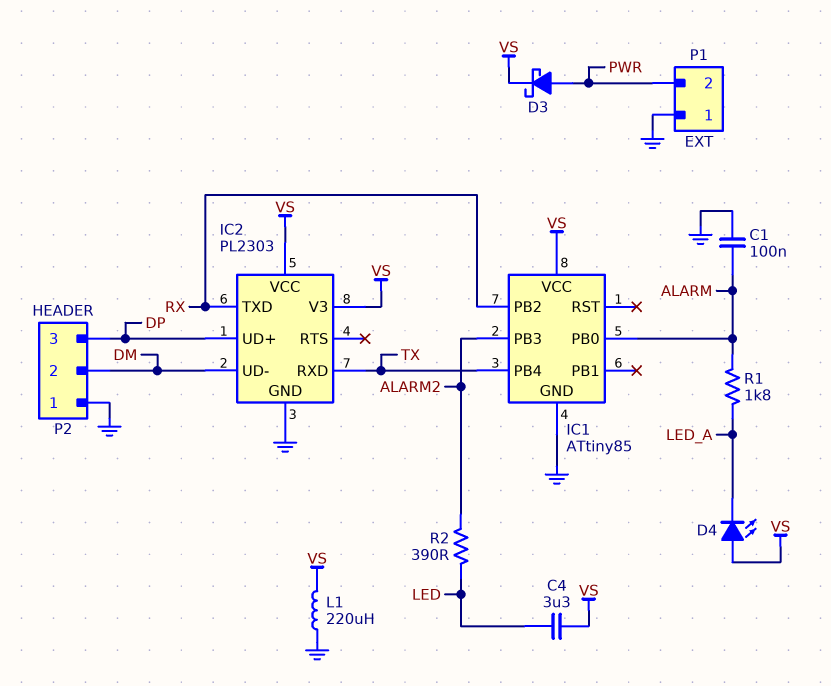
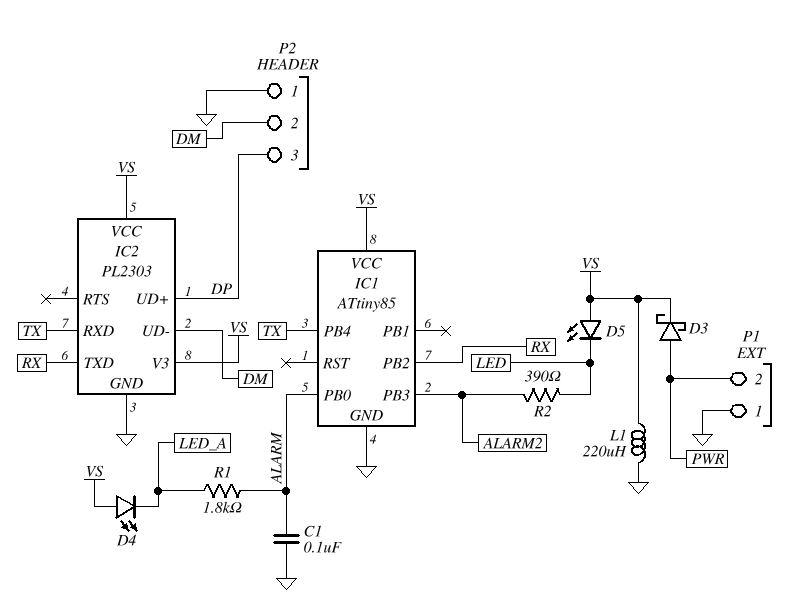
C4: 3.3uF (LED, VS) -> none
D5: none -> LED (A VS, K LED)

